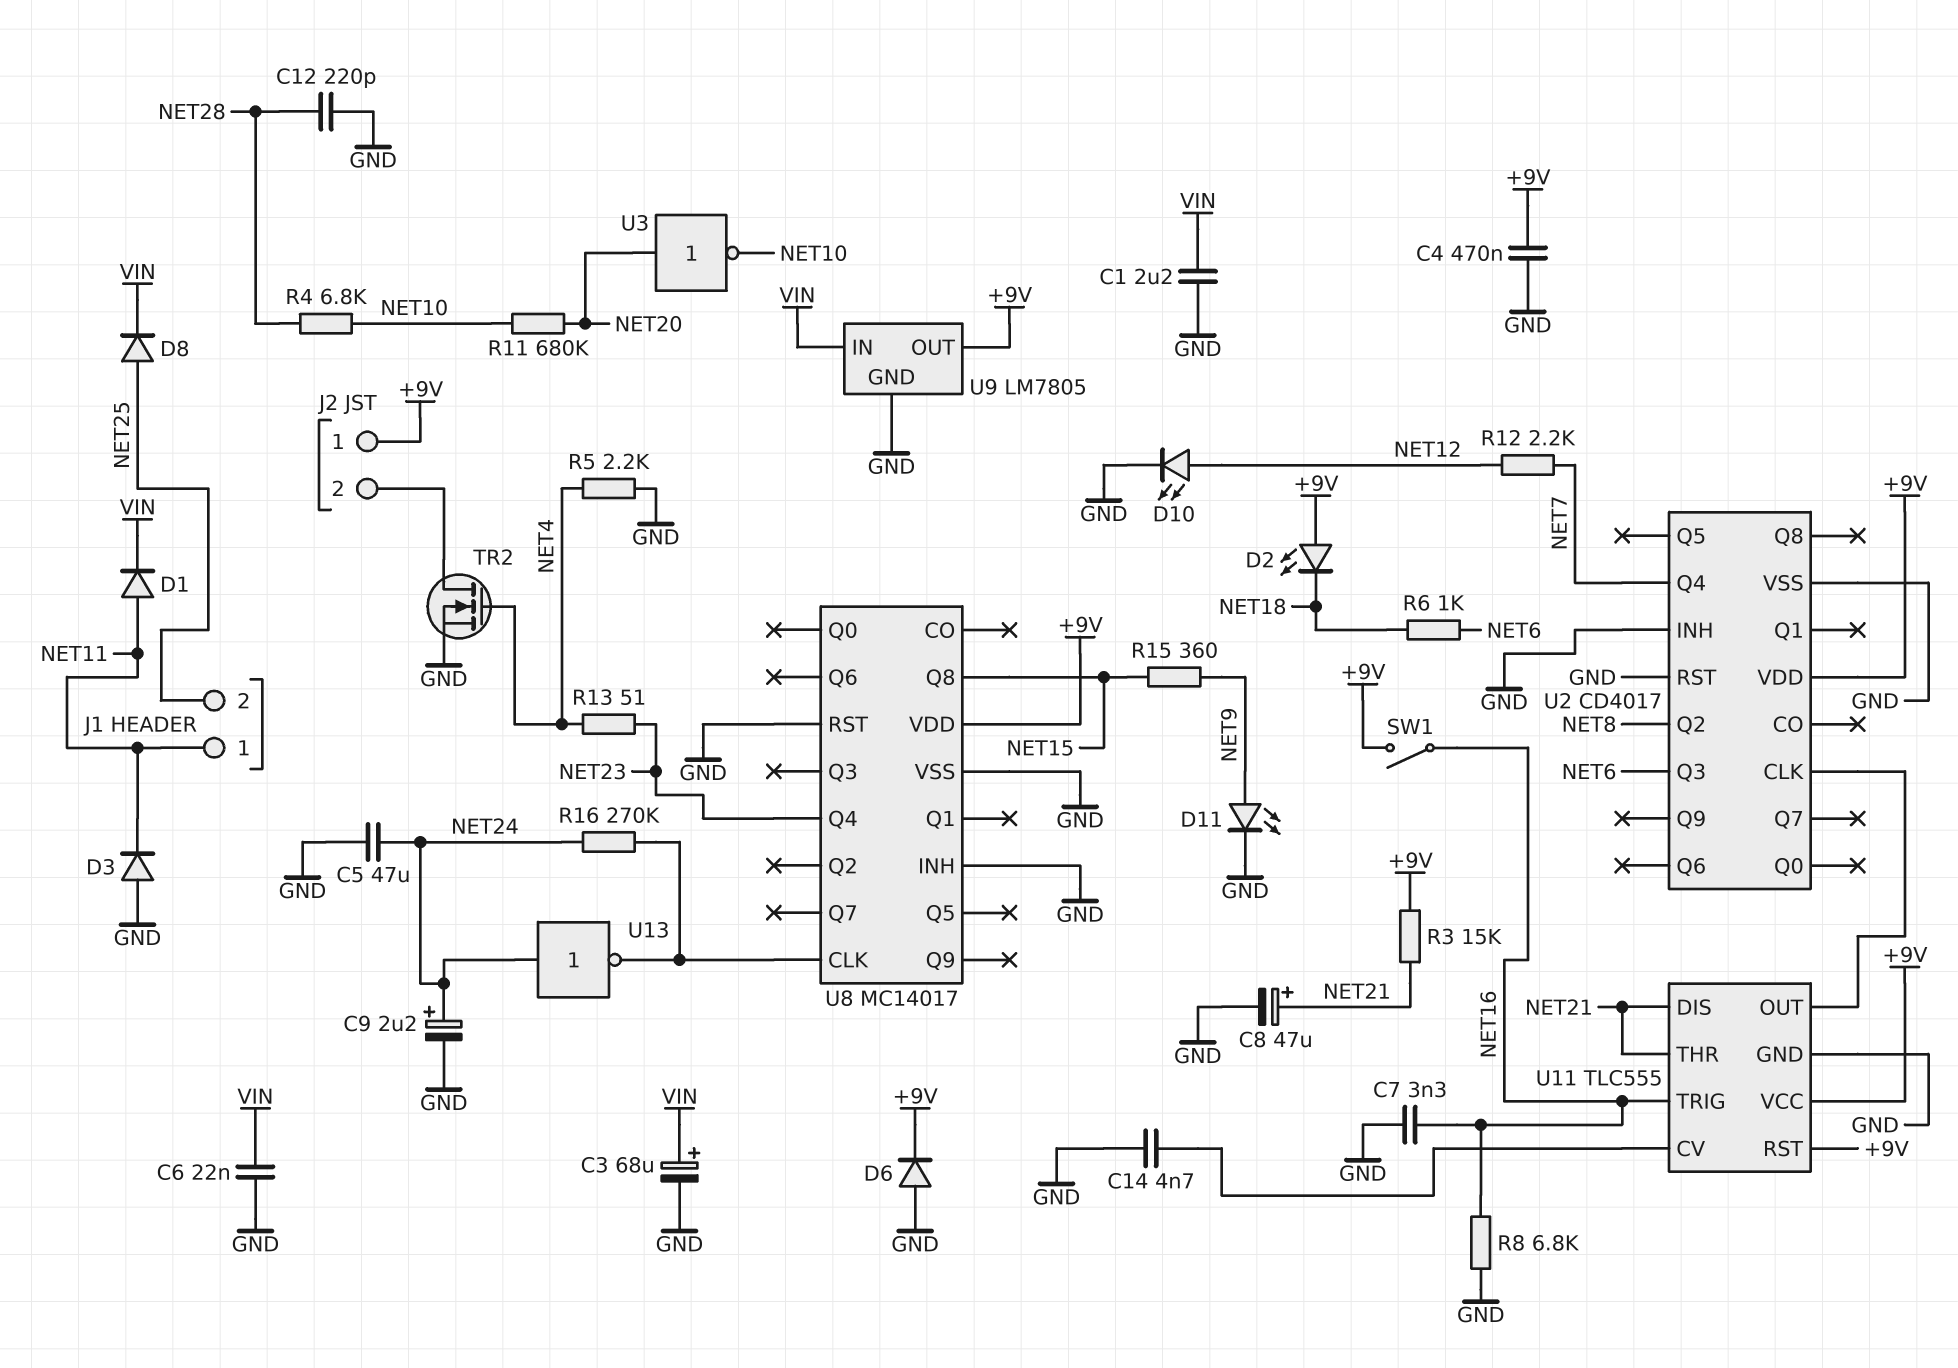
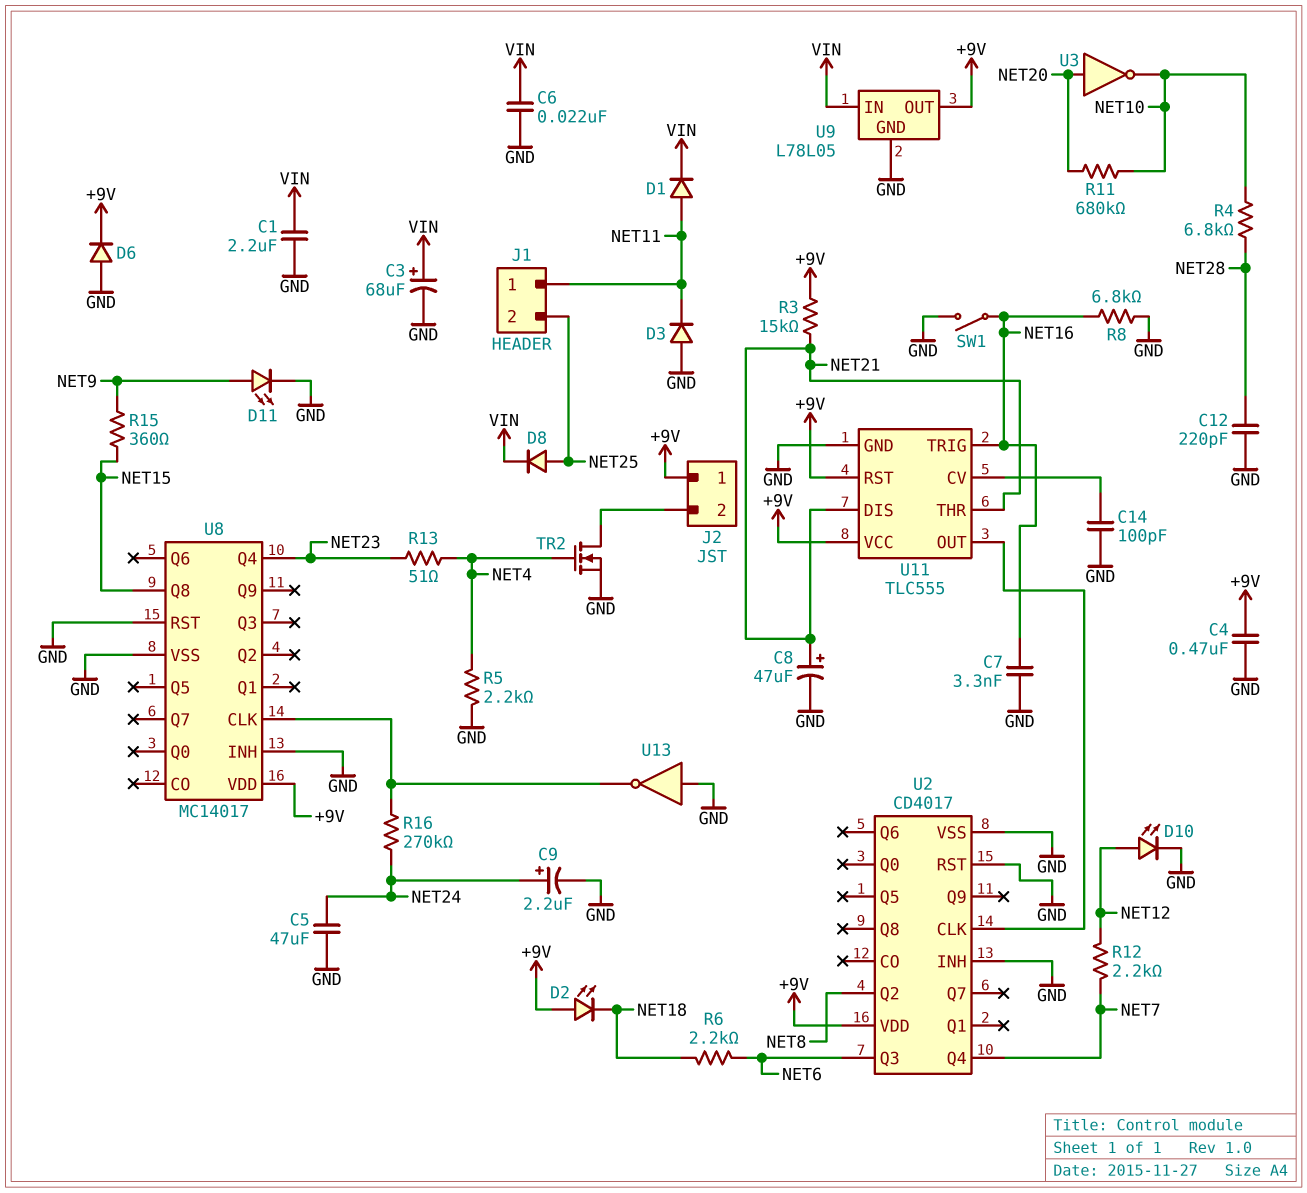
C14: 4.7nF (GND, U11/CV) -> 100pF (GND, U11/CV)
R6: 1k (NET6, NET18) -> 2.2k (NET6, NET18)
SW1: switch (+9V, NET16) -> switch (GND, NET16)
U9: LM7805 -> L78L05
U13: NOT (in NET24, out U8/CLK) -> NOT (in GND, out U8/CLK)

